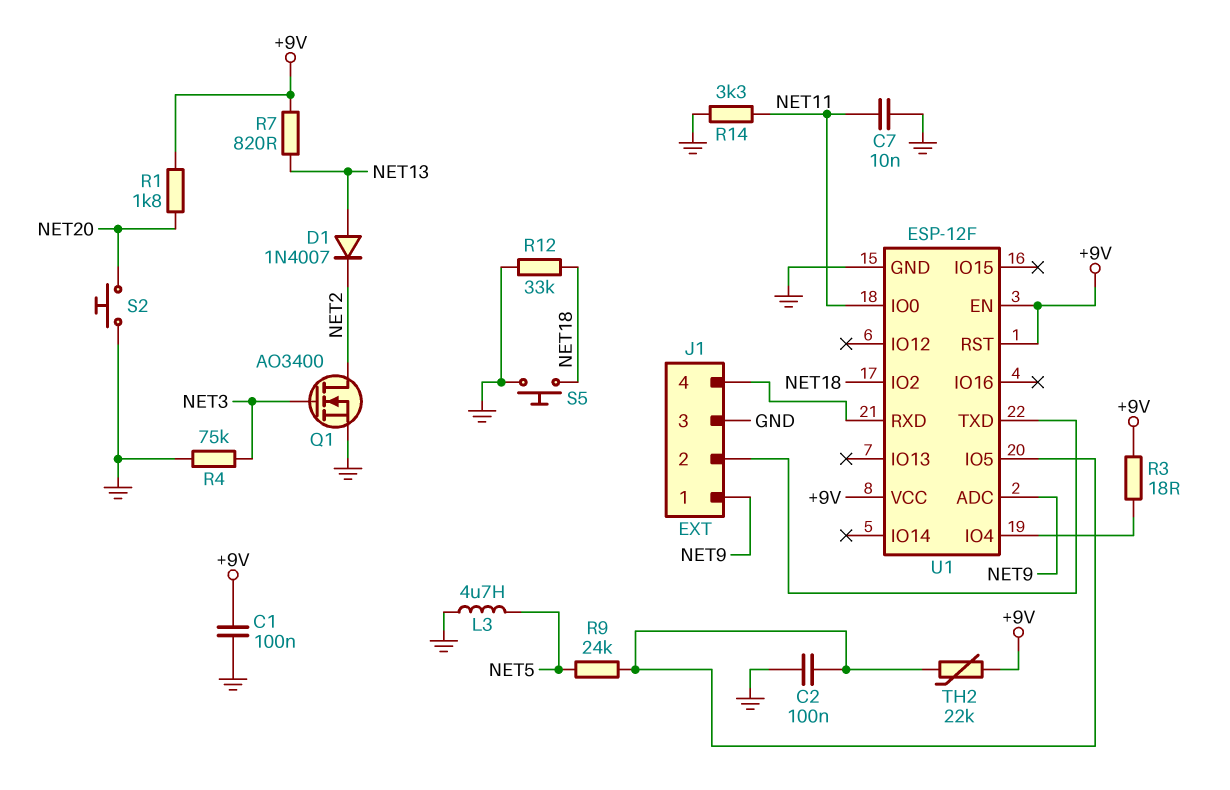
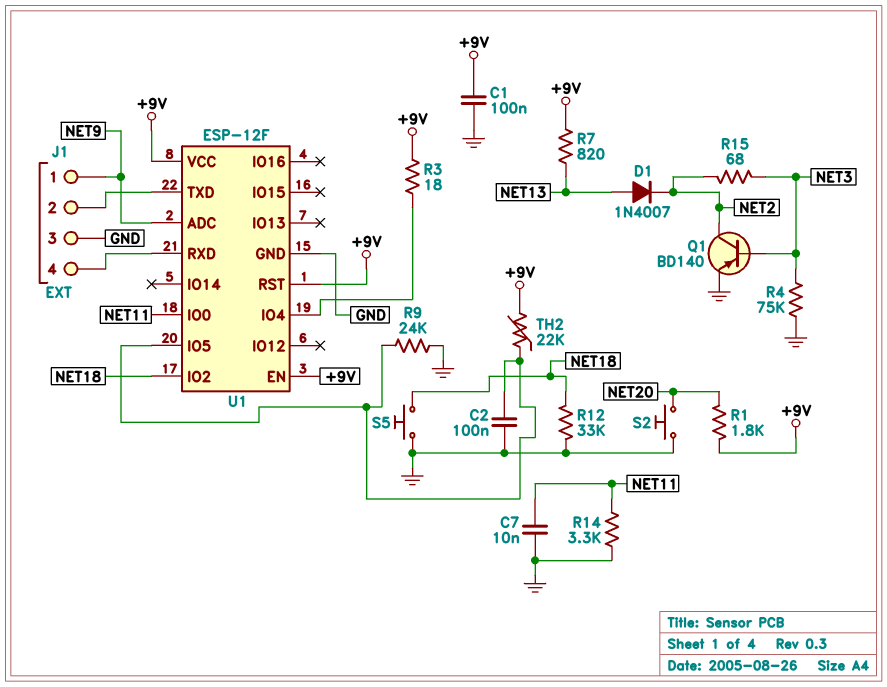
L3: 4.7uH (GND, NET5) -> none
Q1: NMOS AO3400 (G NET3, D NET2, S GND) -> PNP BD140 (B NET3, C NET2, E GND)
R9: 24k (NET5, U1/IO5) -> 24k (GND, U1/IO5)
R15: none -> 68 (NET2, NET3)

